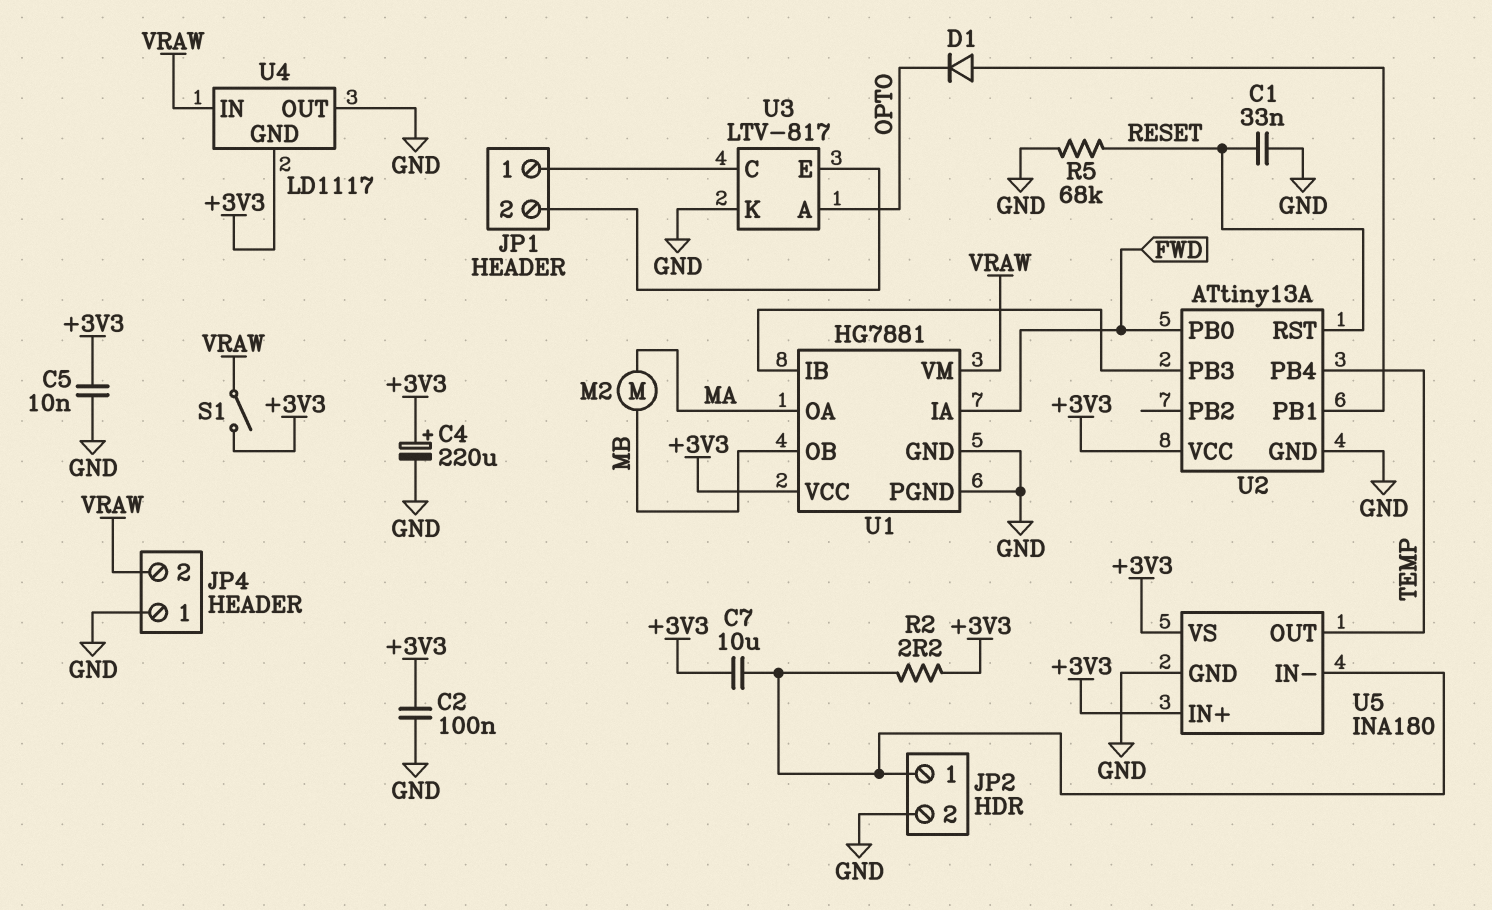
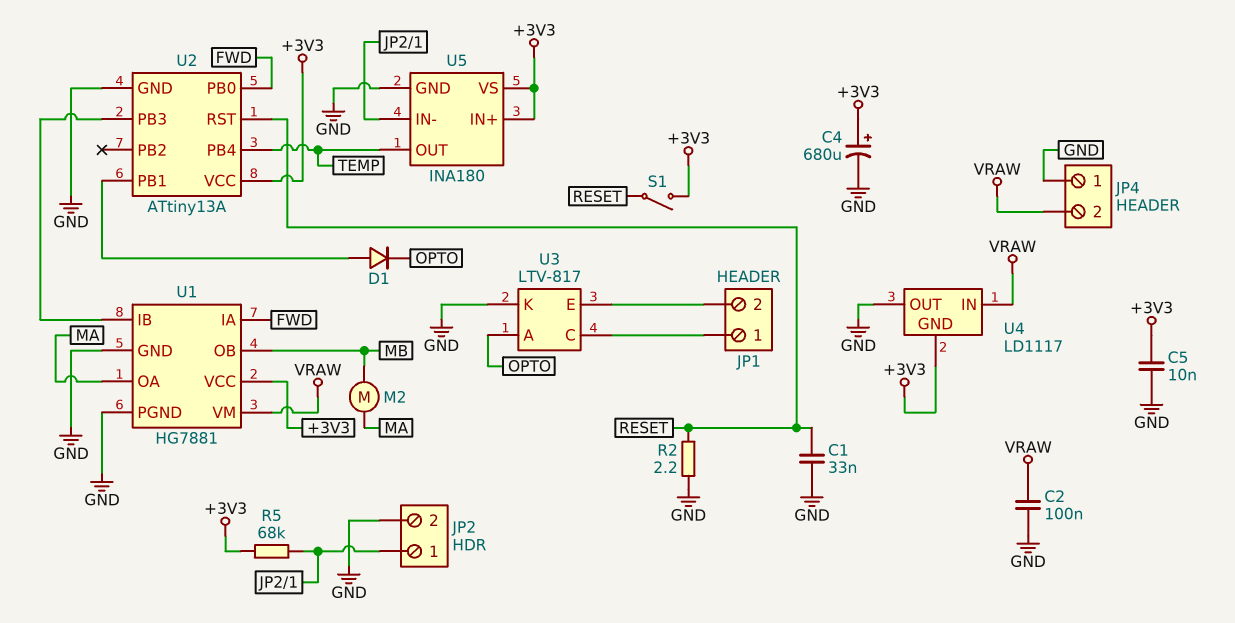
C2: 100nF (+3V3, GND) -> 100nF (GND, VRAW)
C4: 220uF (plus +3V3, minus GND) -> 680uF (plus +3V3, minus GND)
C7: 10uF (+3V3, JP2/1) -> none
R2: 2.2 (+3V3, JP2/1) -> 2.2 (GND, RESET)
R5: 68k (GND, RESET) -> 68k (+3V3, JP2/1)
S1: switch (+3V3, VRAW) -> switch (+3V3, RESET)

